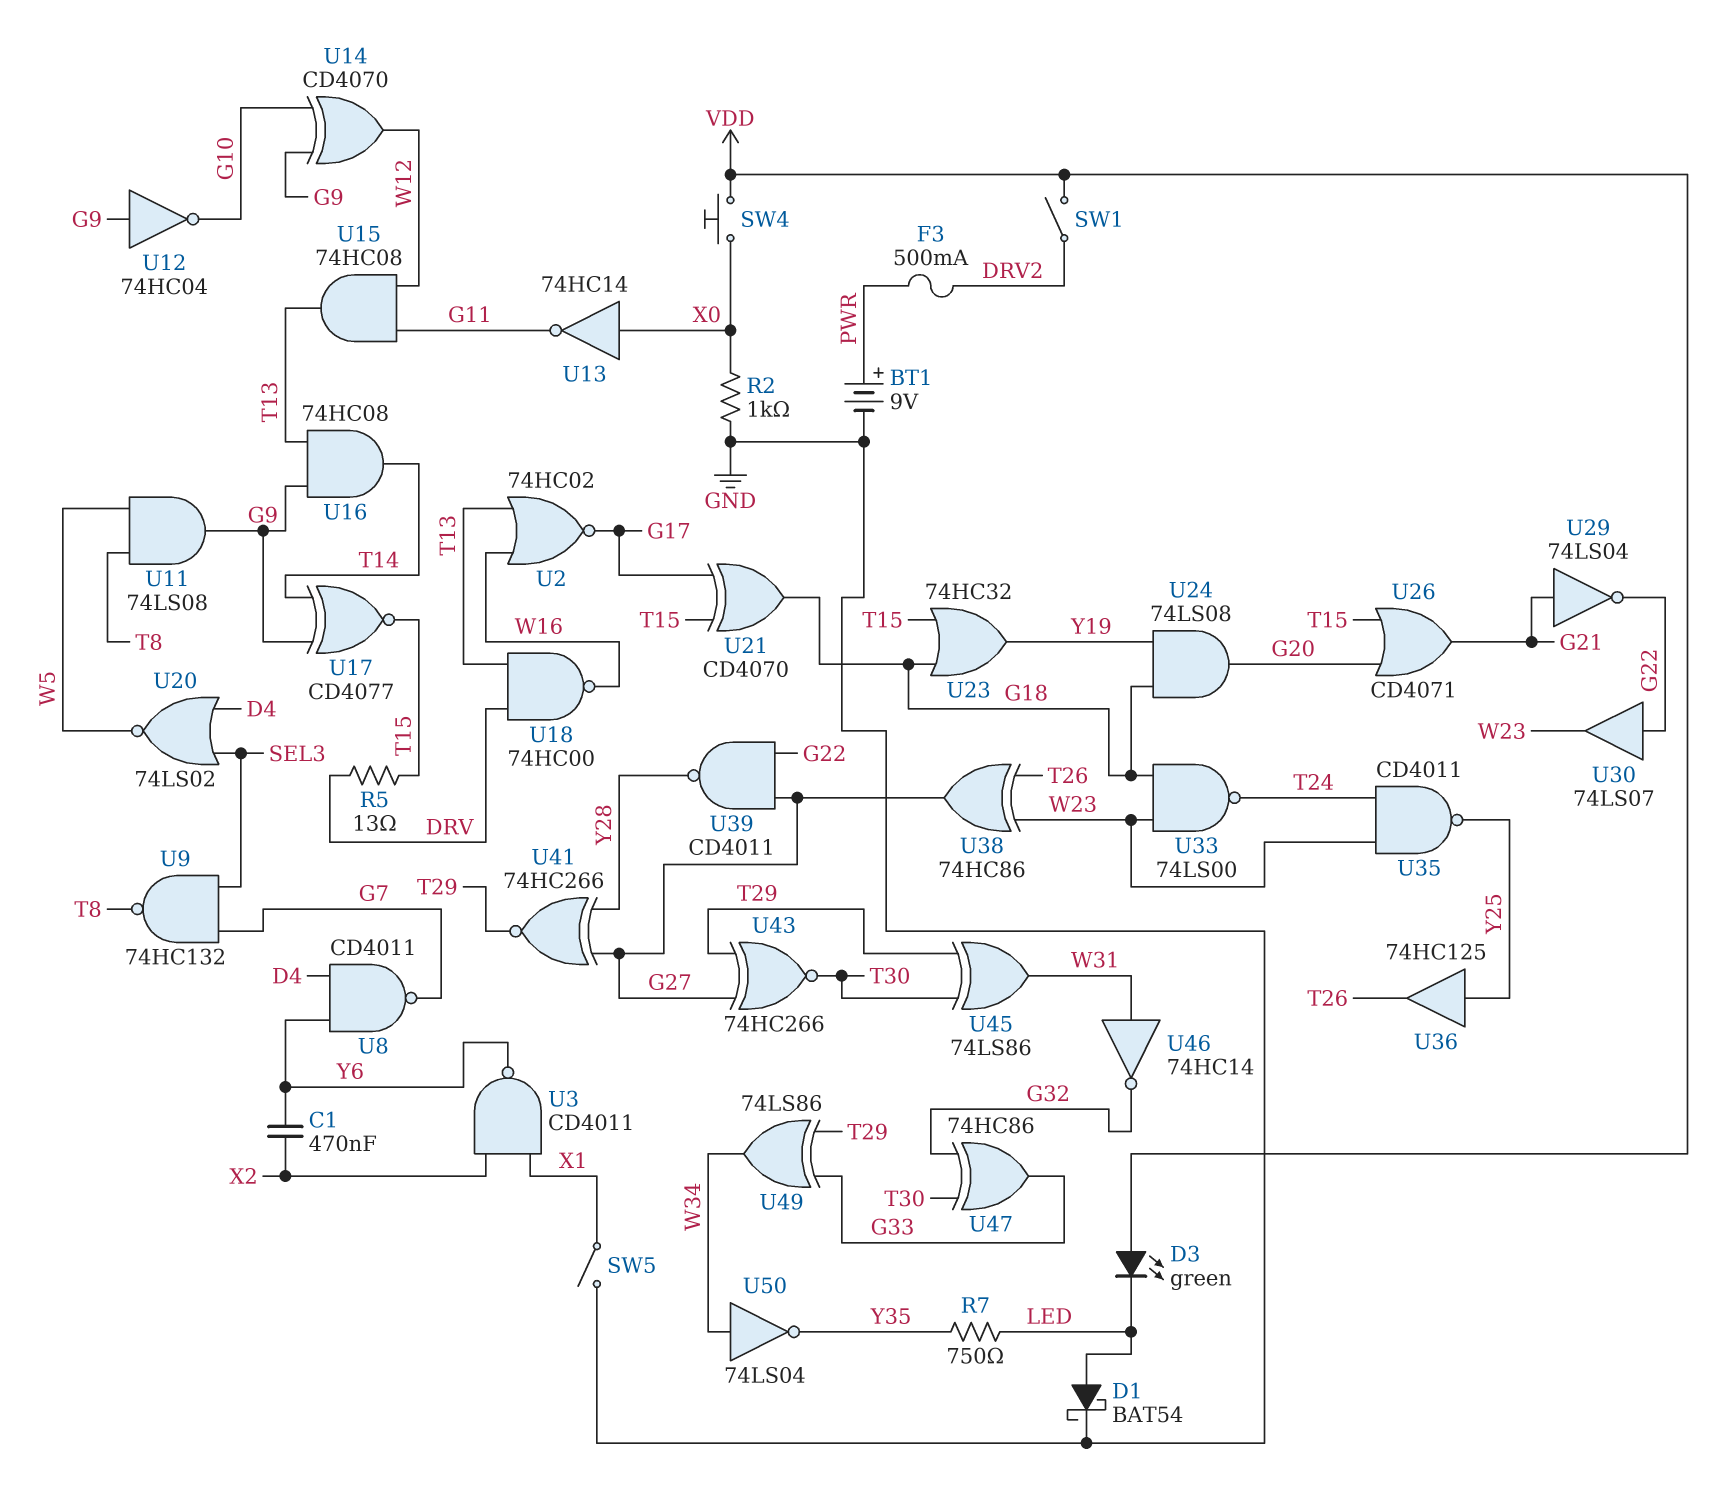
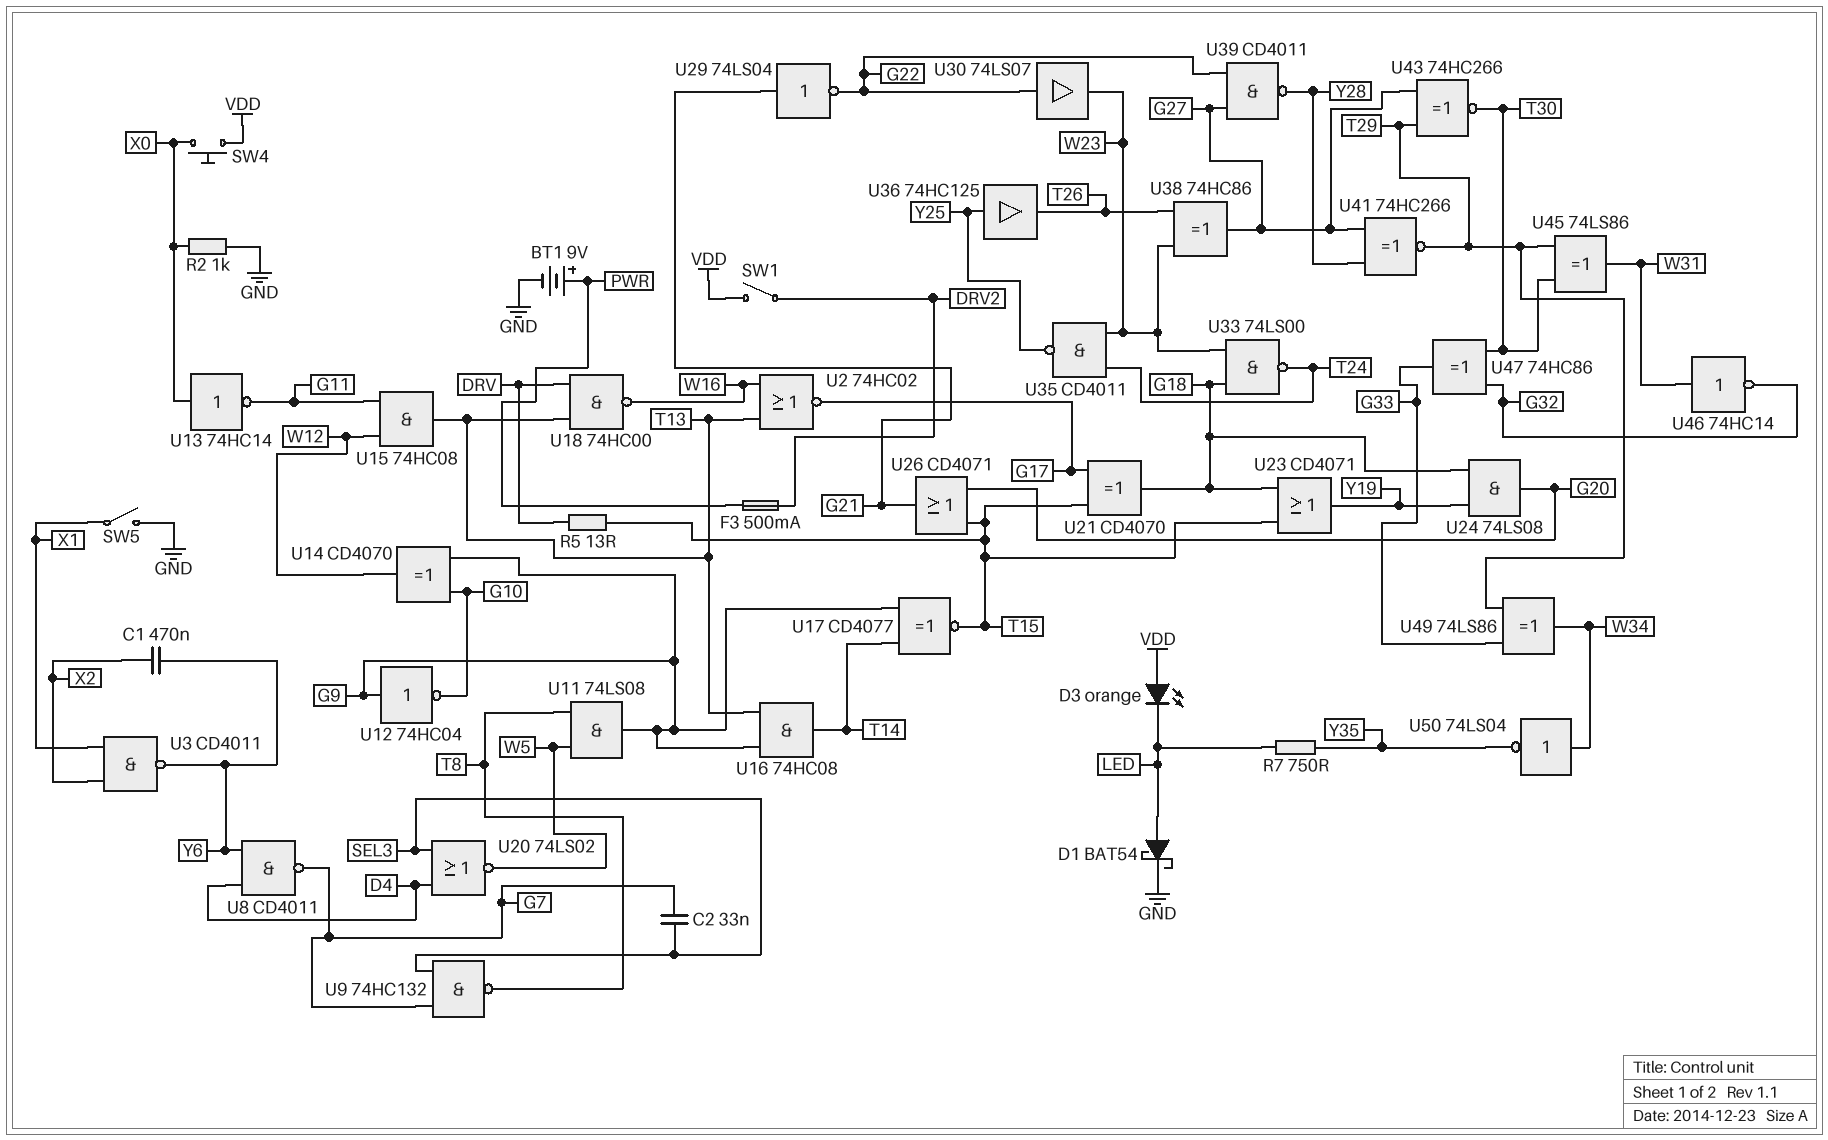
C2: none -> 33nF (G7, SEL3)
D3: LED green (A VDD, K LED) -> LED orange (A VDD, K LED)
U23: OR 74HC32 (in G18, in T15, out Y19) -> OR CD4071 (in G18, in T15, out Y19)

